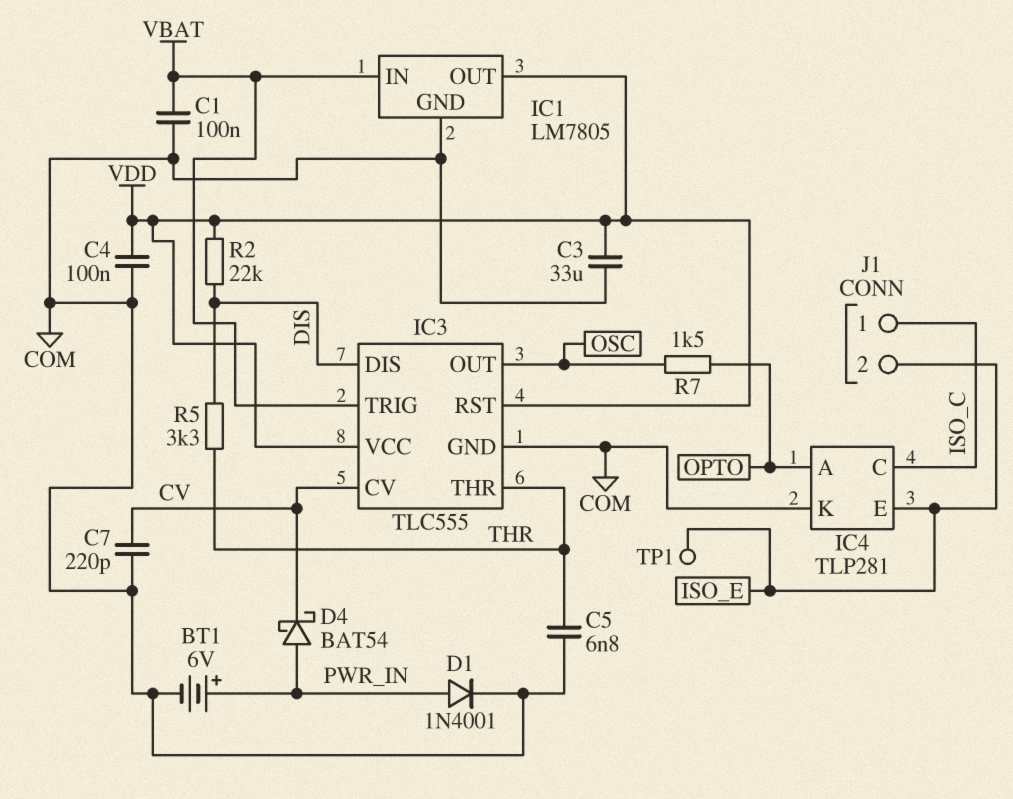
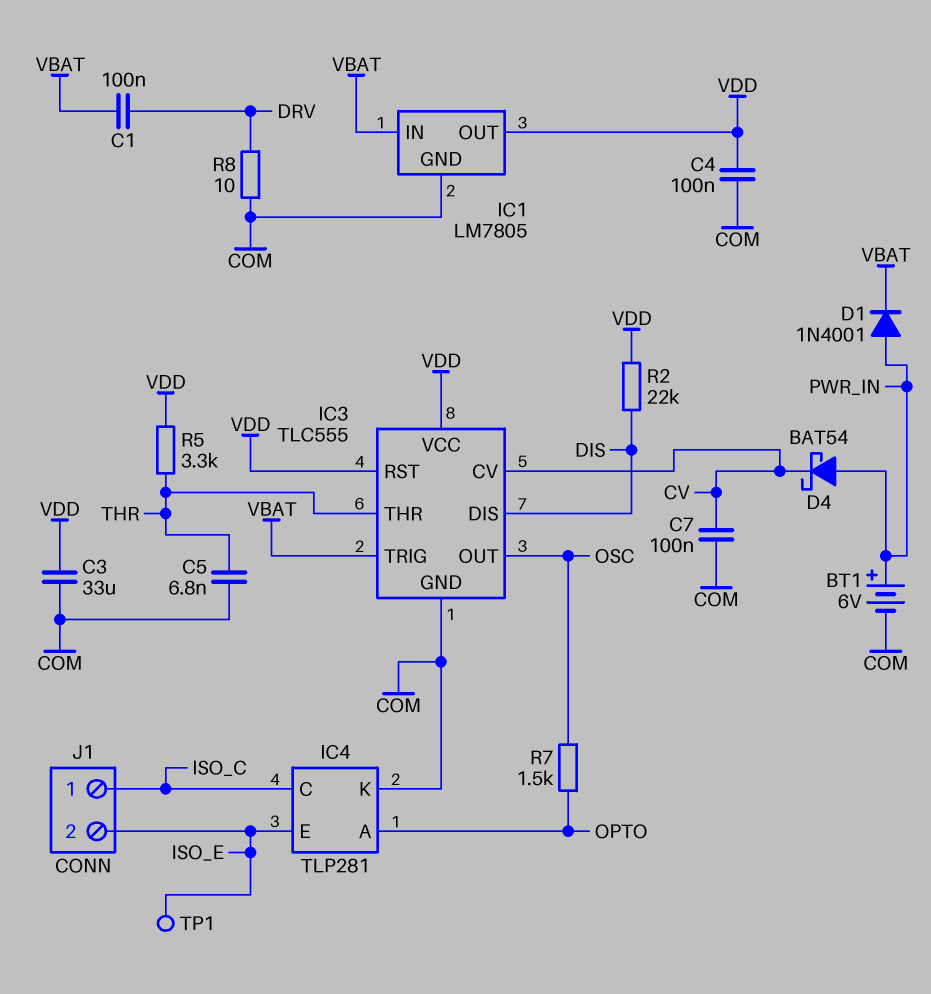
C1: 100nF (COM, VBAT) -> 100nF (DRV, VBAT)
C7: 220pF (COM, CV) -> 100nF (COM, CV)
D1: diode 1N4001 (A PWR_IN, K COM) -> diode 1N4001 (A PWR_IN, K VBAT)
R5: 3.3k (DIS, THR) -> 3.3k (THR, VDD)
R8: none -> 10 (COM, DRV)

